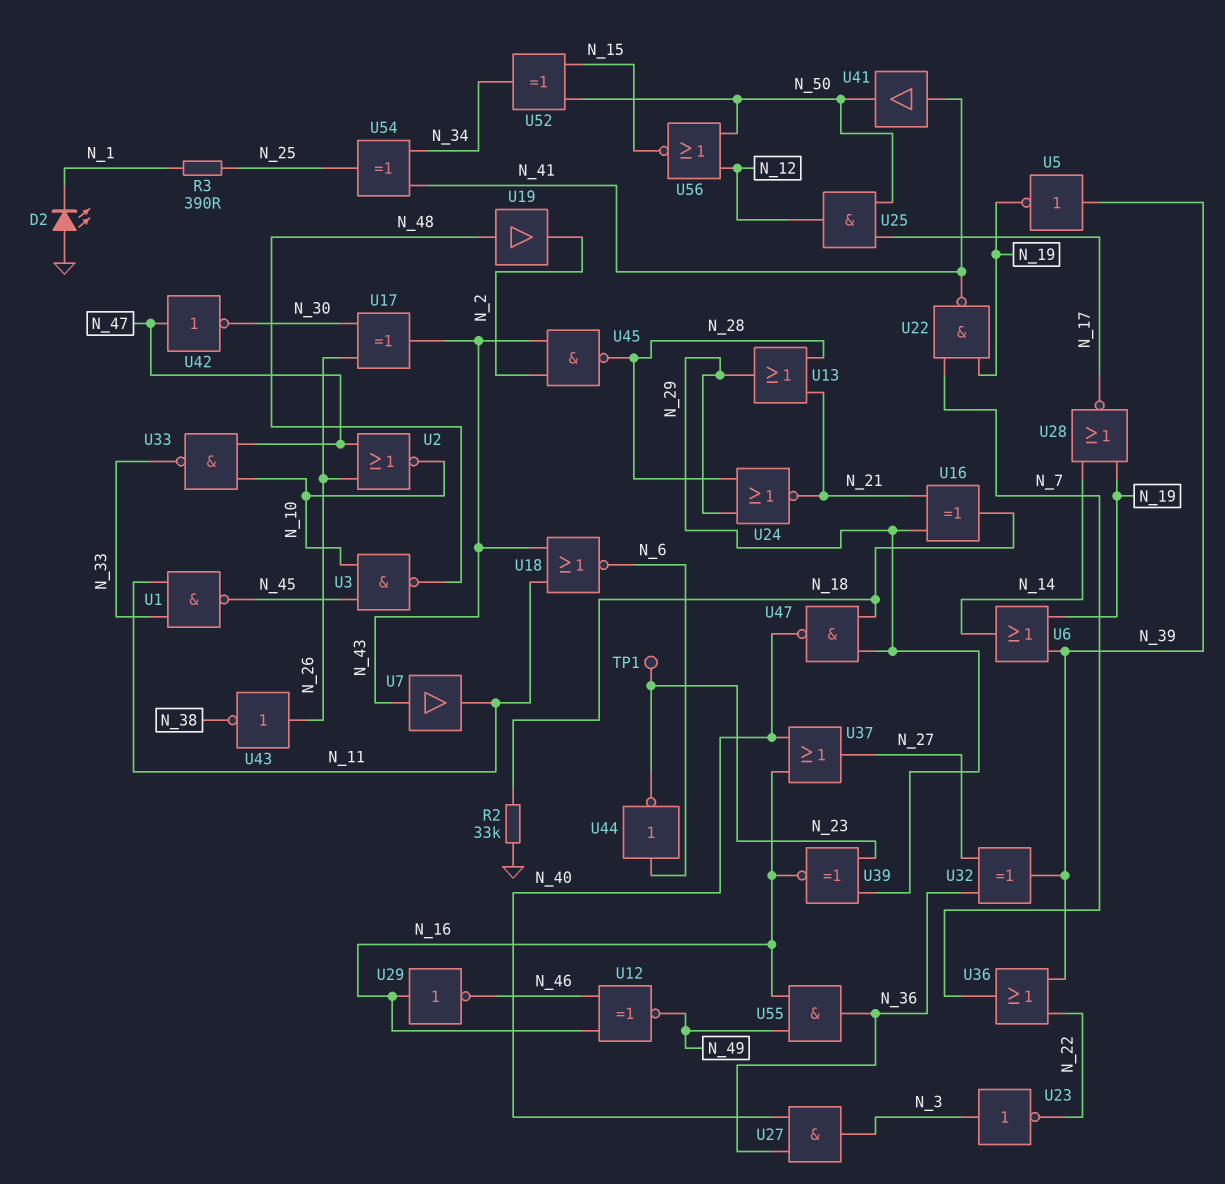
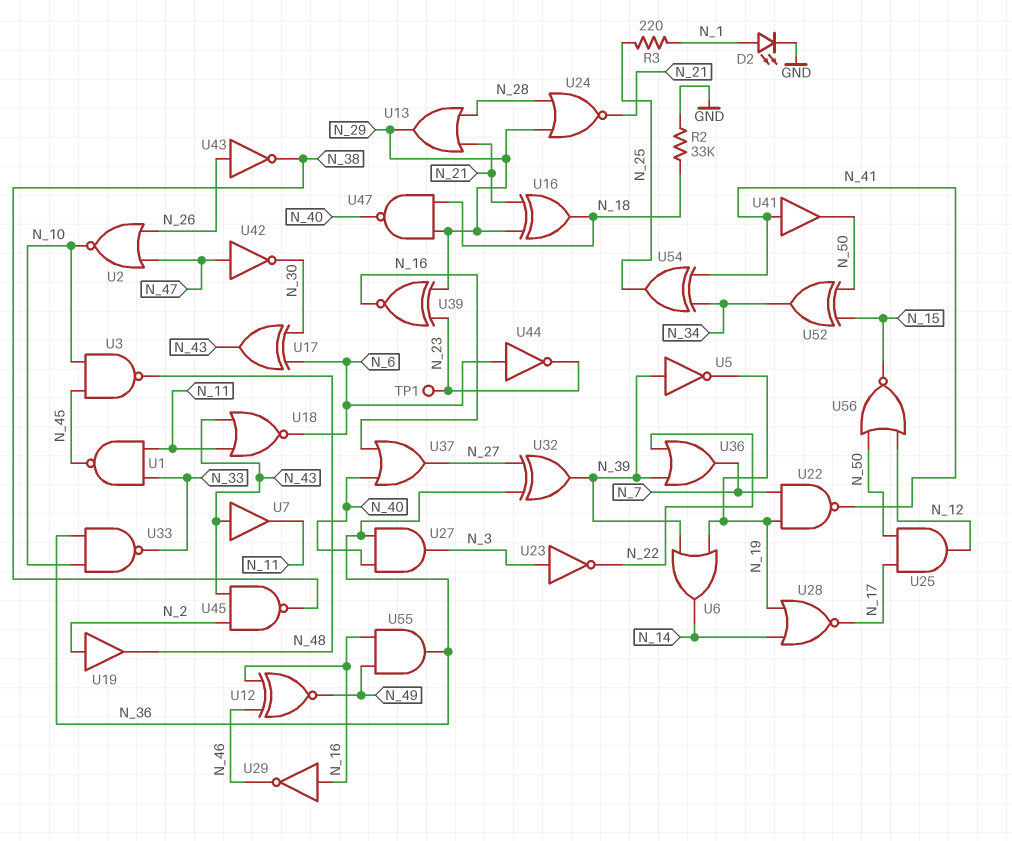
D2: LED (A GND, K N_1) -> LED (A N_1, K GND)
R3: 390 (N_1, N_25) -> 220 (N_1, N_25)
U17: XOR (in N_26, in N_30, out N_43) -> XOR (in N_6, in N_30, out N_43)
U19: buffer (in N_48, out N_2) -> buffer (in N_2, out N_48)
U33: NAND (in N_10, in N_47, out N_33) -> NAND (in N_10, in N_36, out N_33)
U45: NAND (in N_2, in N_43, out N_28) -> NAND (in N_2, in N_43, out N_38)

